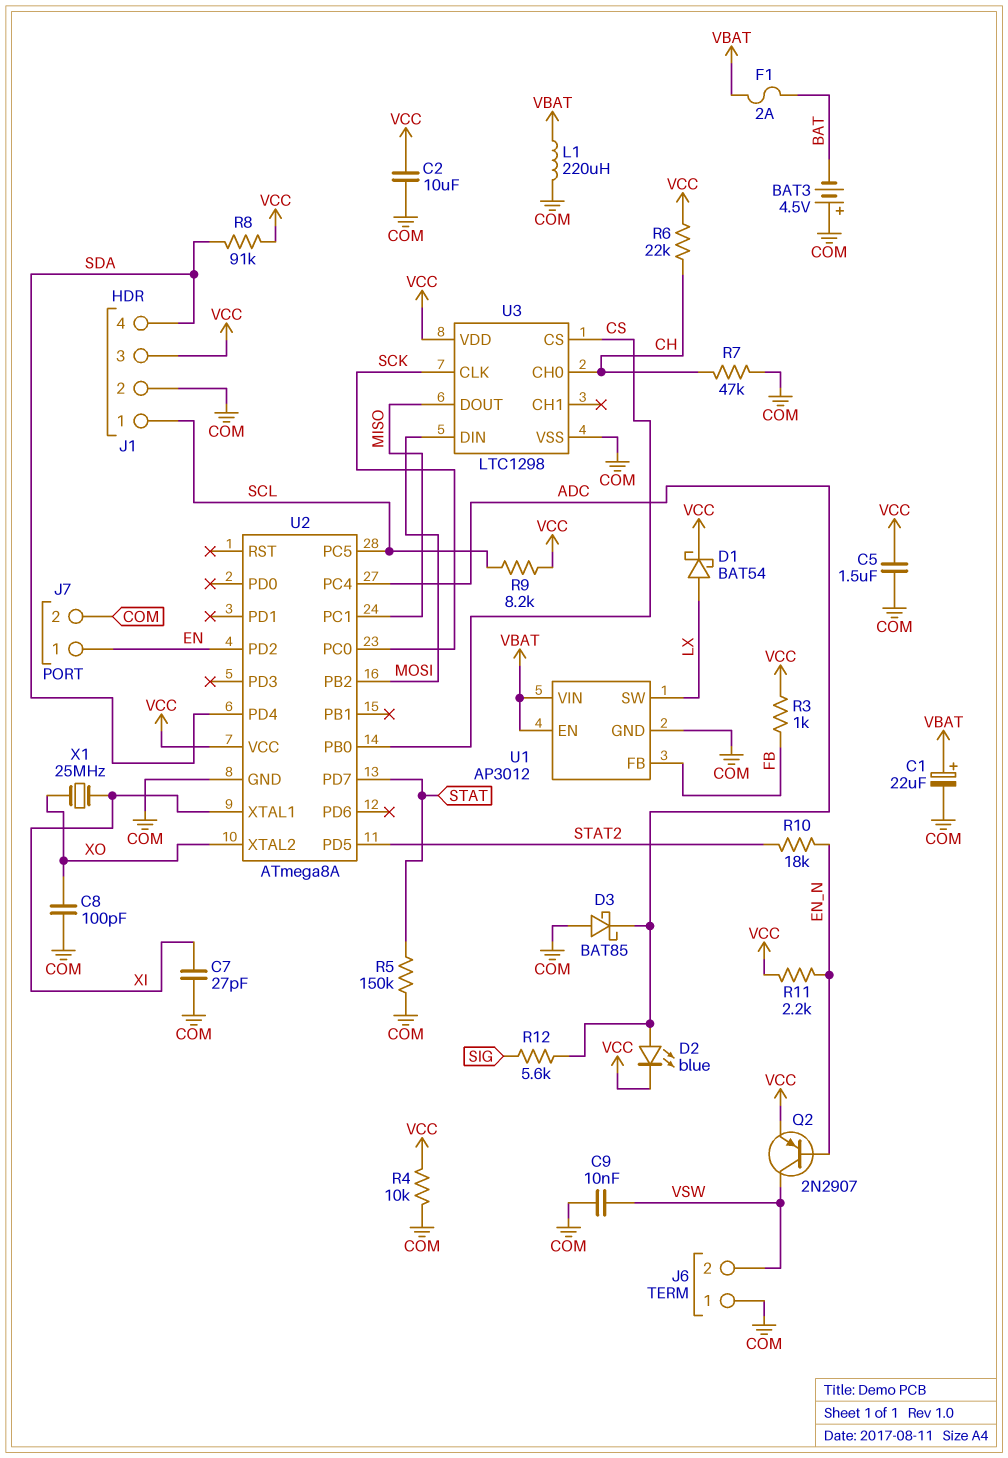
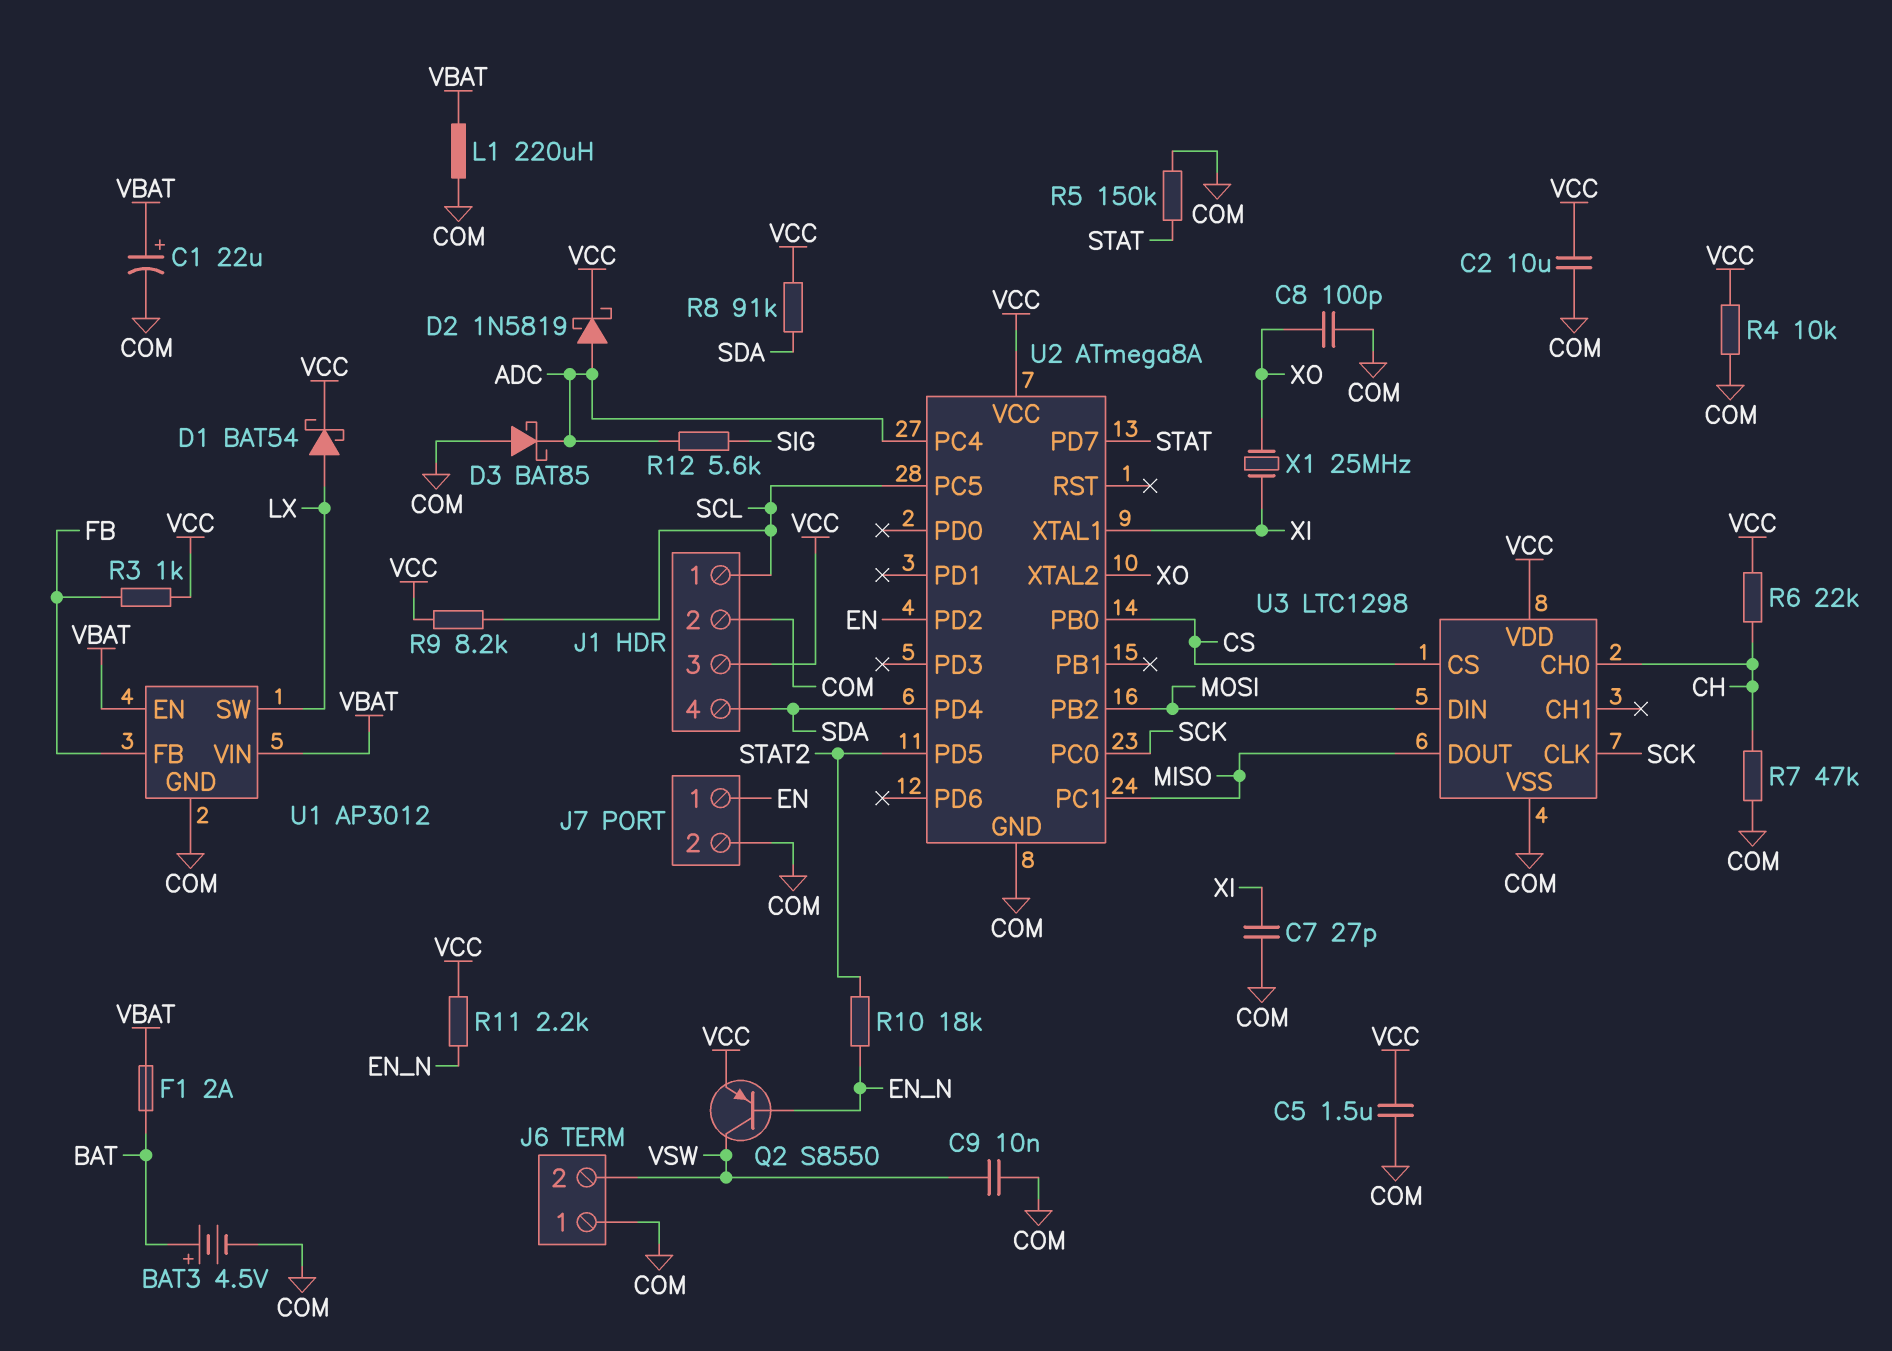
BAT3: 4.5V (plus COM, minus BAT) -> 4.5V (plus BAT, minus COM)
D2: LED blue (A ADC, K VCC) -> schottky 1N5819 (A ADC, K VCC)
Q2: PNP 2N2907 (B EN_N, C VSW, E VCC) -> PNP S8550 (B EN_N, C VSW, E VCC)

